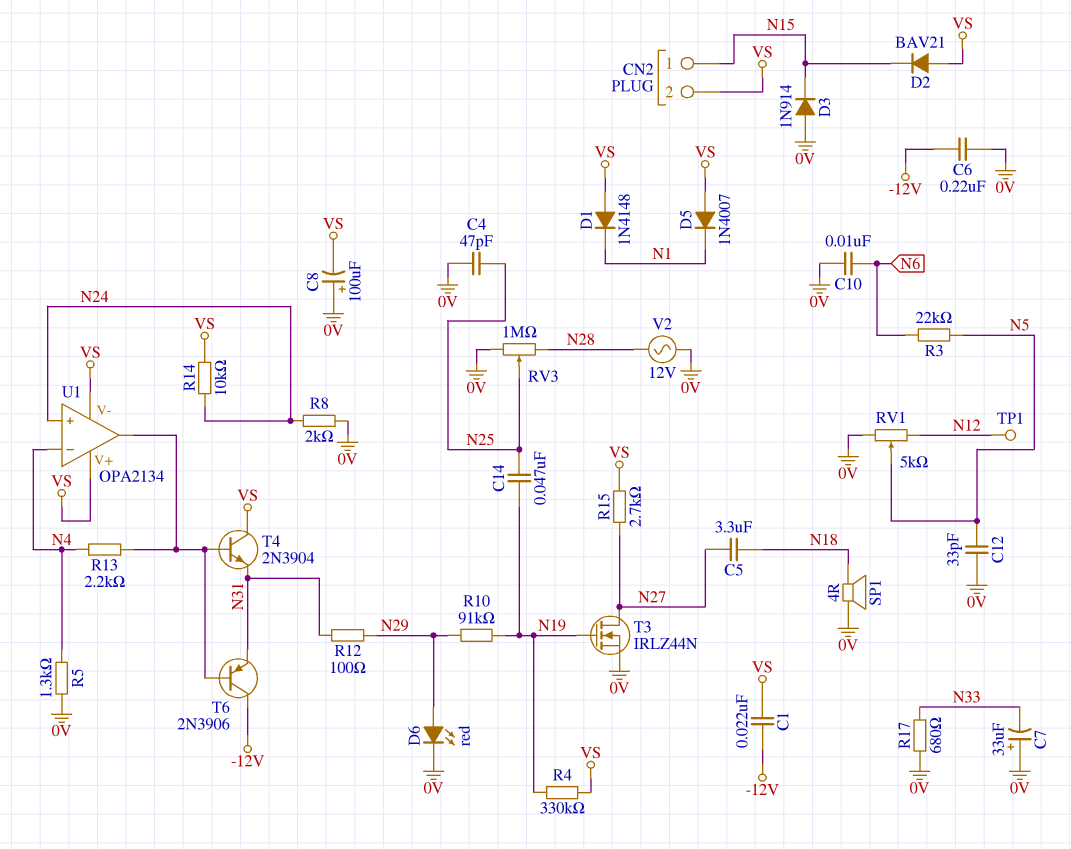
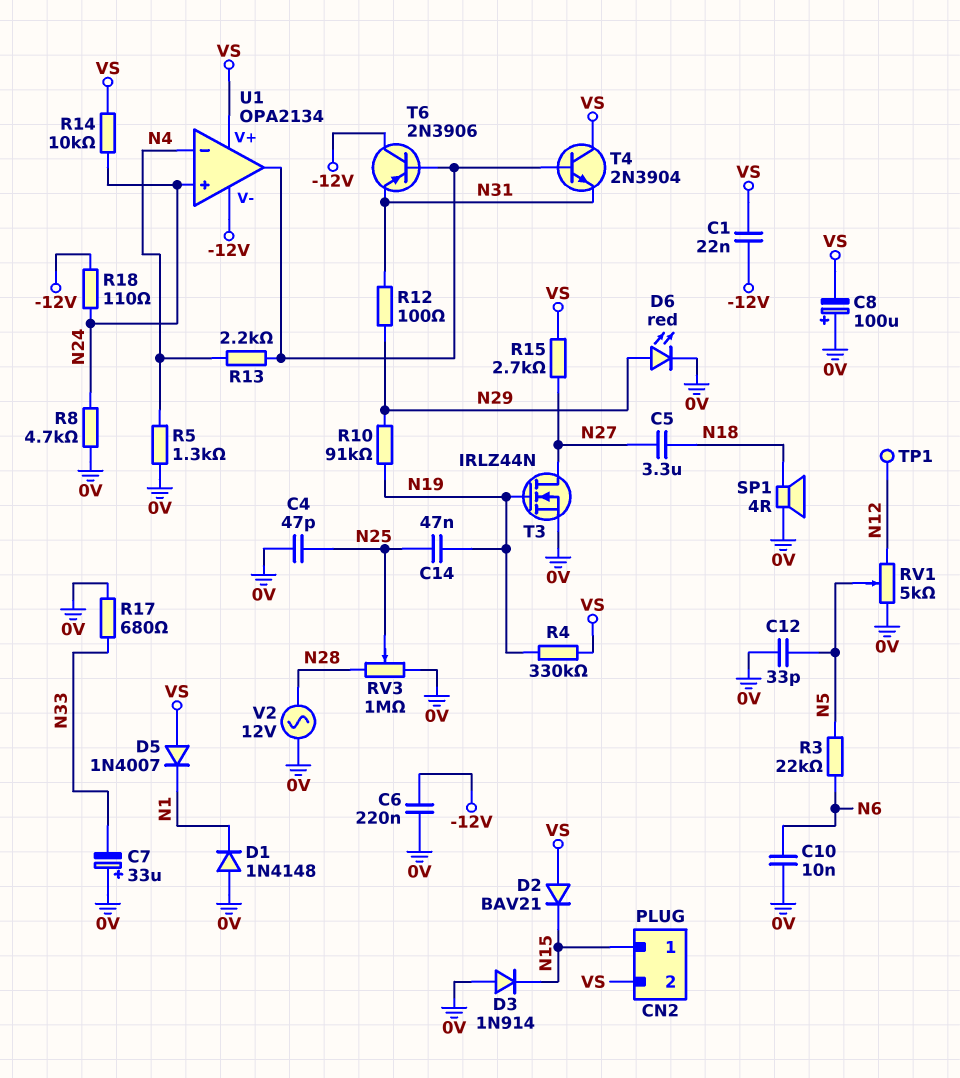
D1: diode 1N4148 (A VS, K N1) -> diode 1N4148 (A 0V, K N1)
R8: 2k (0V, N24) -> 4.7k (0V, N24)
R18: none -> 110 (-12V, N24)
U1 pin V-: VS -> -12V

